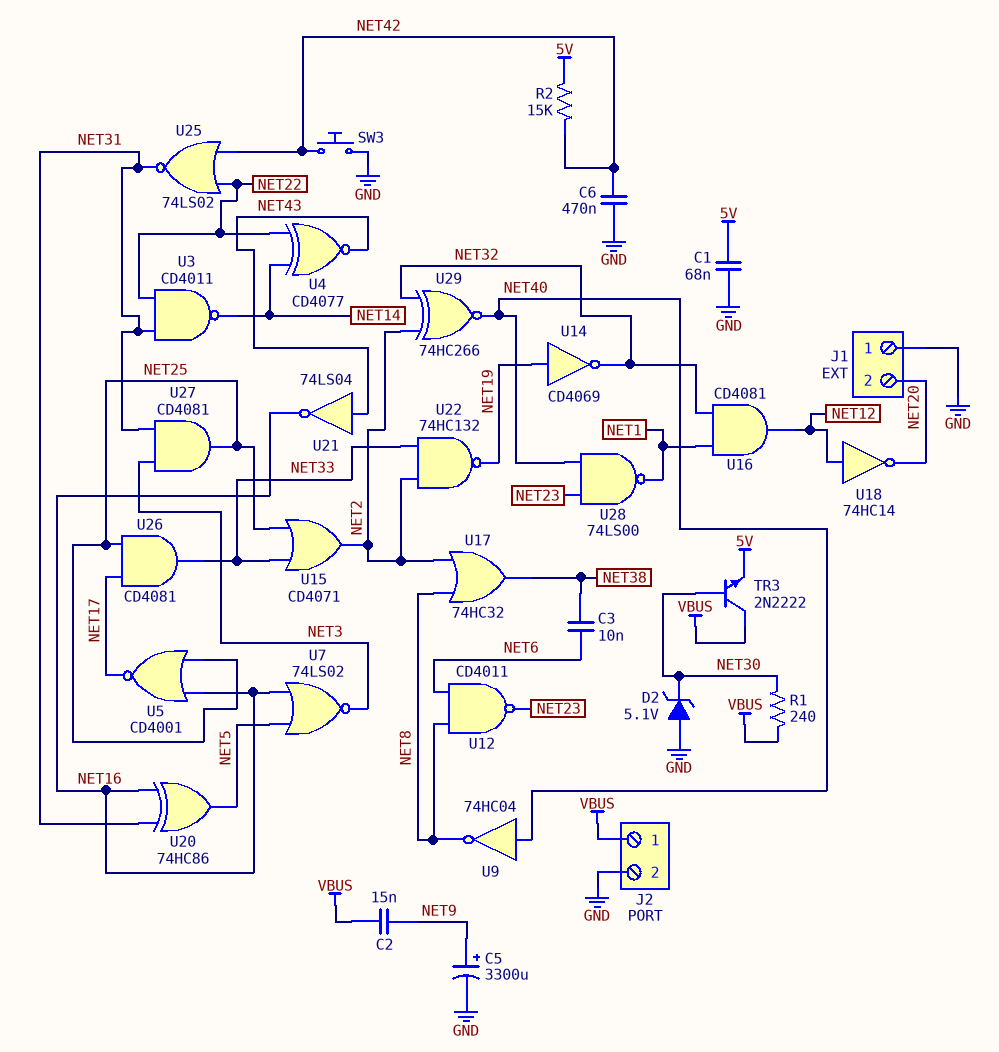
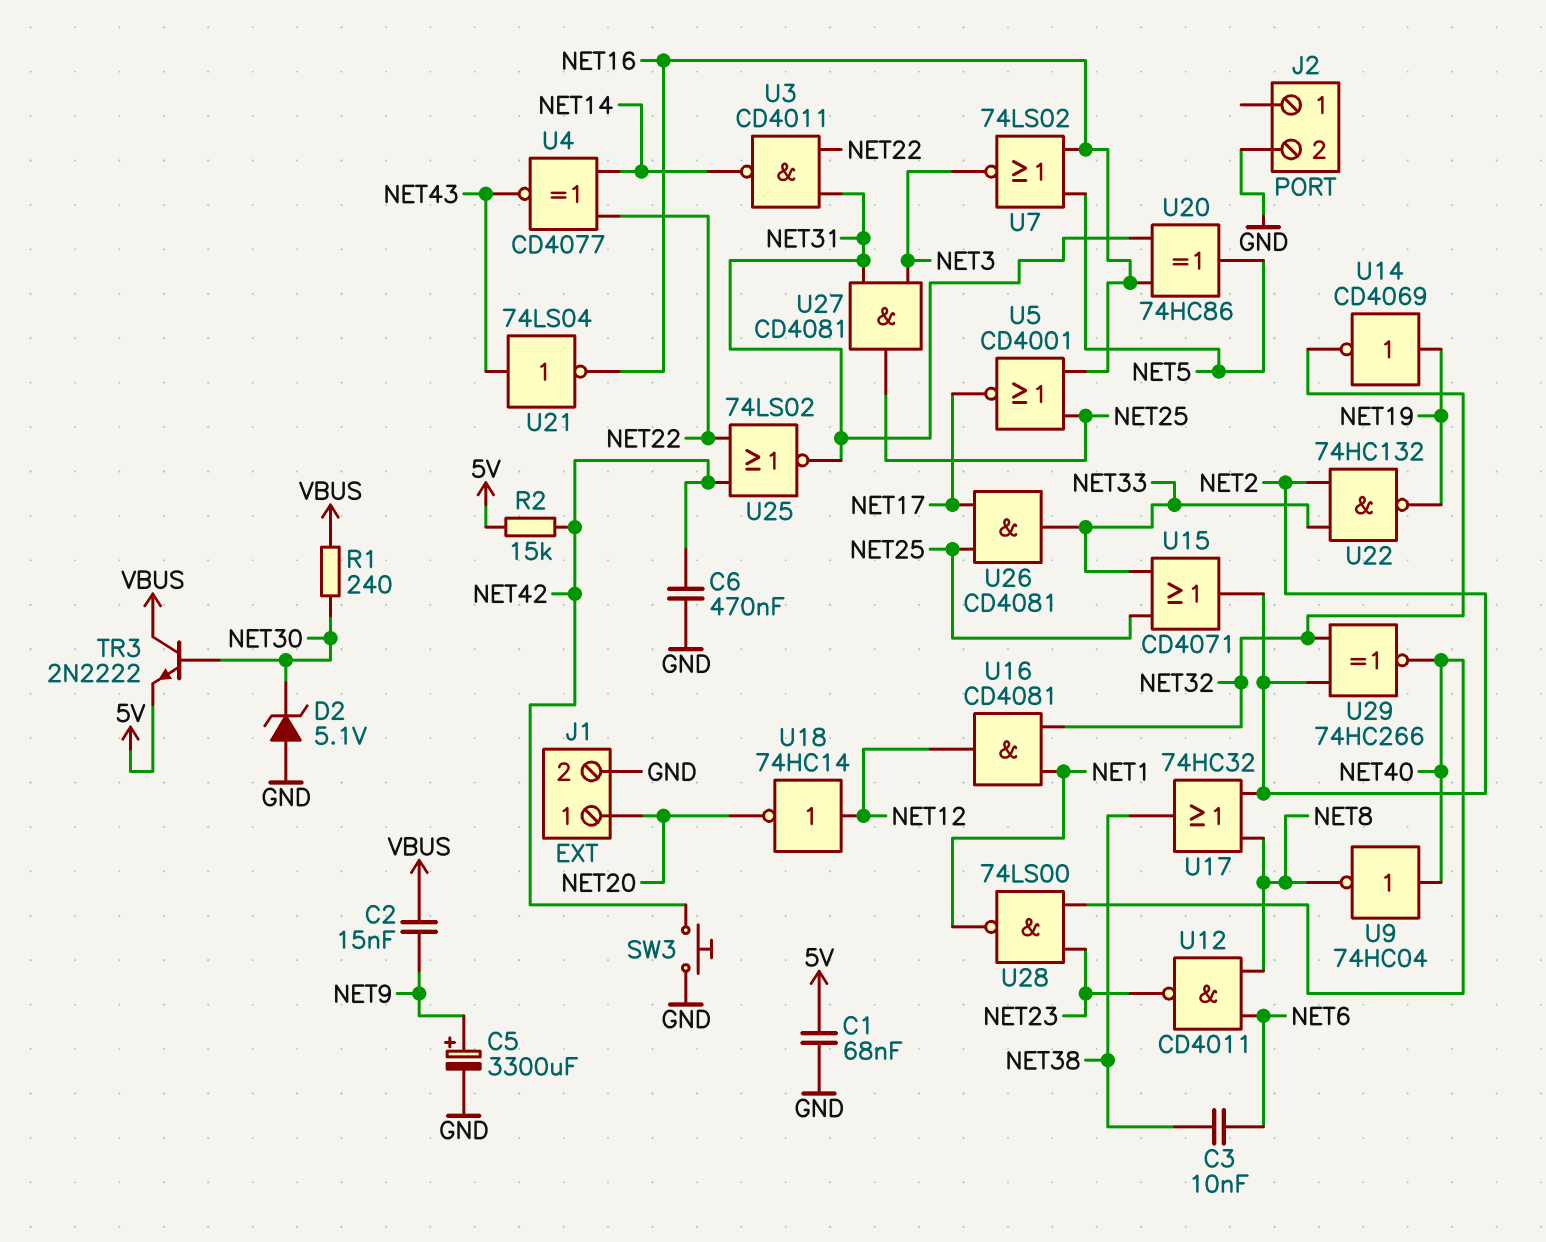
J1 pin 1: GND -> NET20
J1 pin 2: NET20 -> GND
J2 pin 1: VBUS -> none

